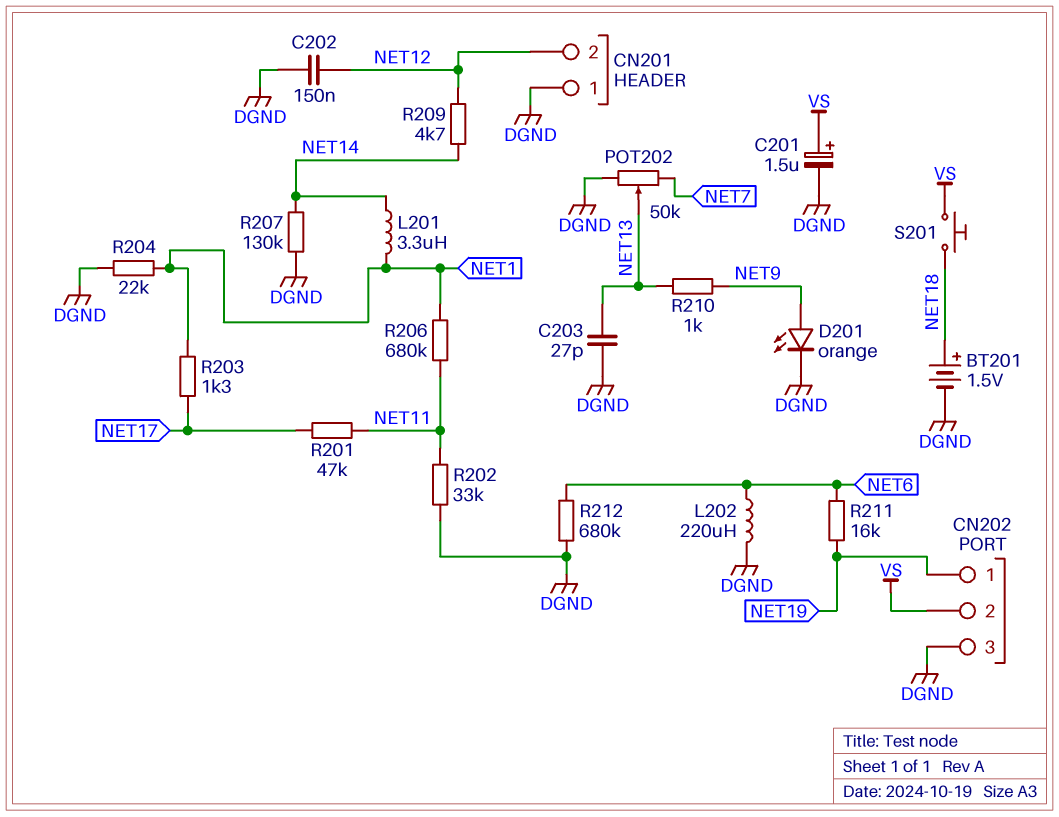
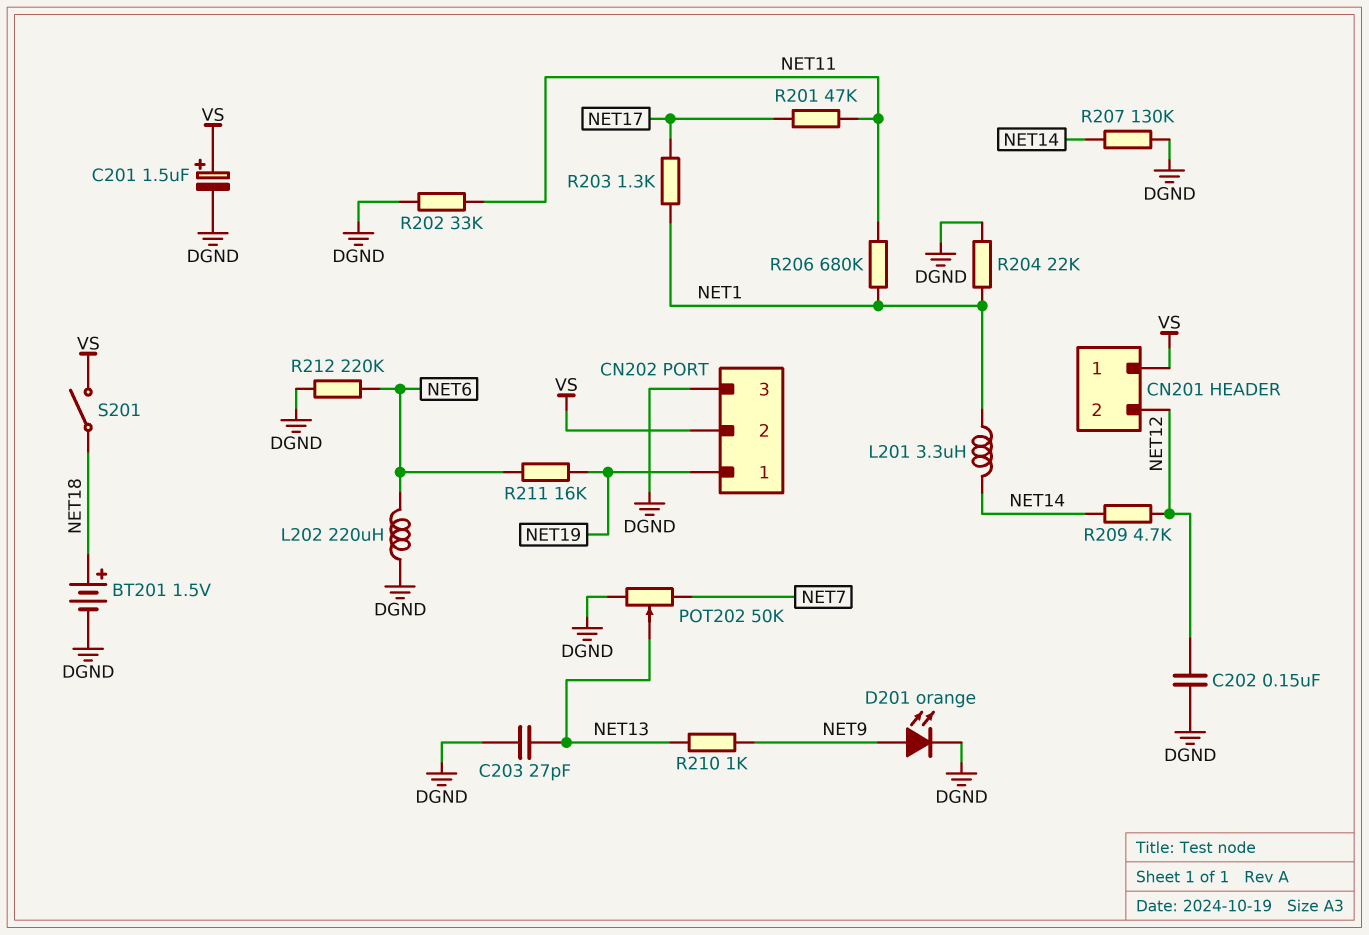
CN201 pin 1: DGND -> VS
R212: 680k (DGND, NET6) -> 220k (DGND, NET6)
S201: button (NET18, VS) -> switch (NET18, VS)

